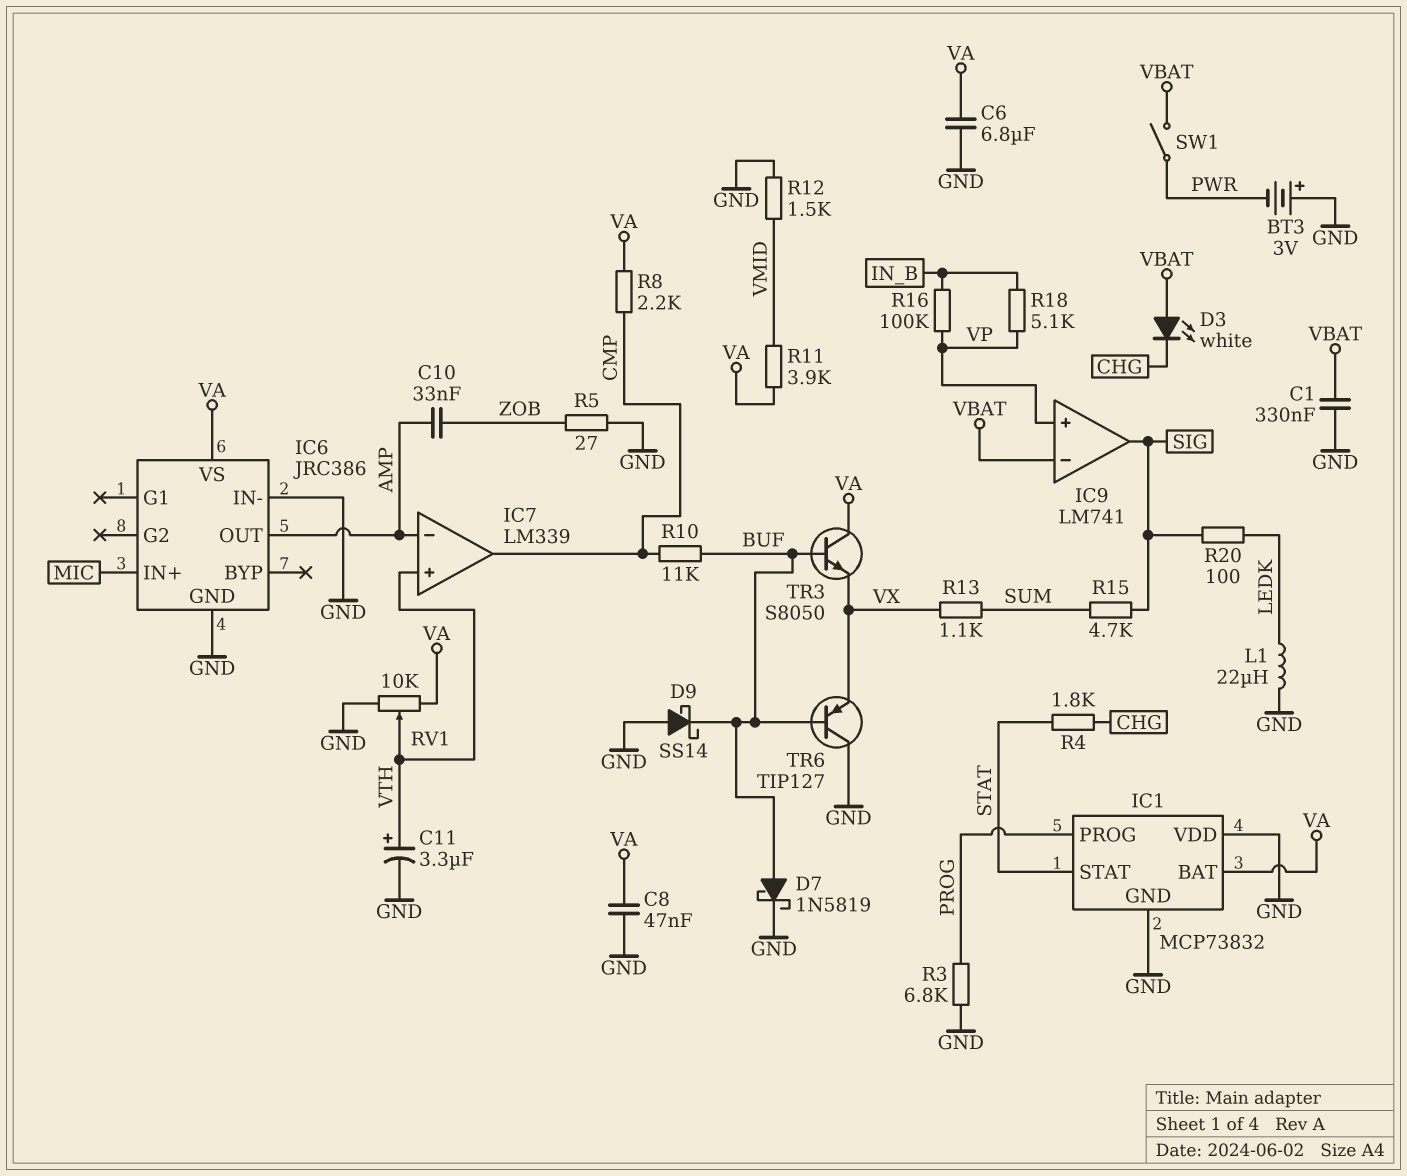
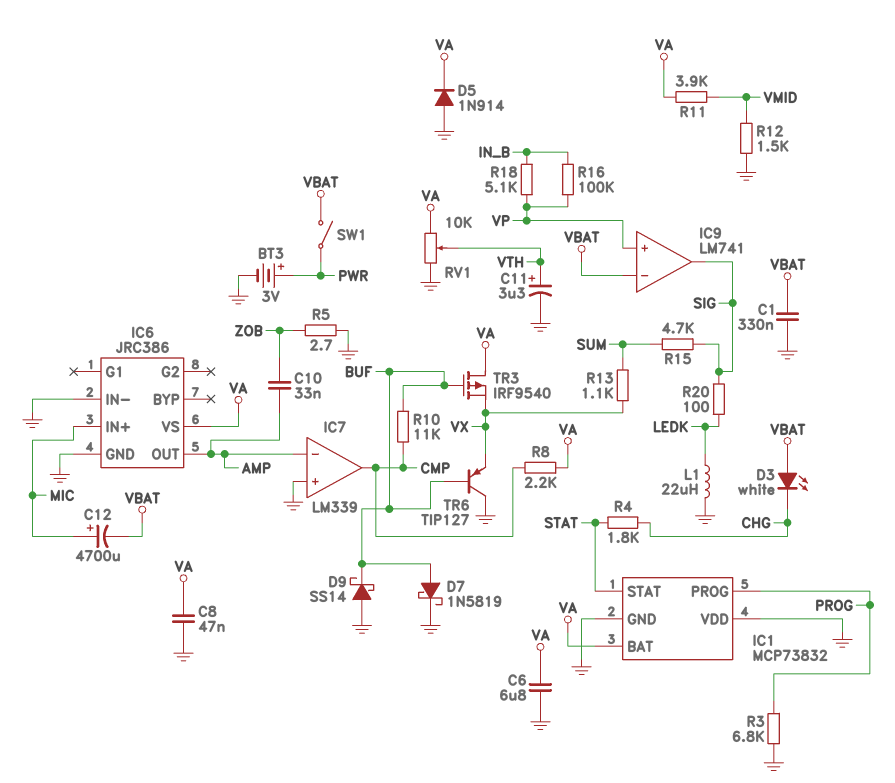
BT3: 3V (plus GND, minus PWR) -> 3V (plus PWR, minus GND)
C12: none -> 4700uF (plus MIC, minus VBAT)
D5: none -> diode 1N914 (A GND, K VA)
IC7 pin in+: VTH -> GND
R5: 27 (GND, ZOB) -> 2.7 (GND, ZOB)
TR3: NPN S8050 (B BUF, C VA, E VX) -> PMOS IRF9540 (G BUF, D VA, S VX)

